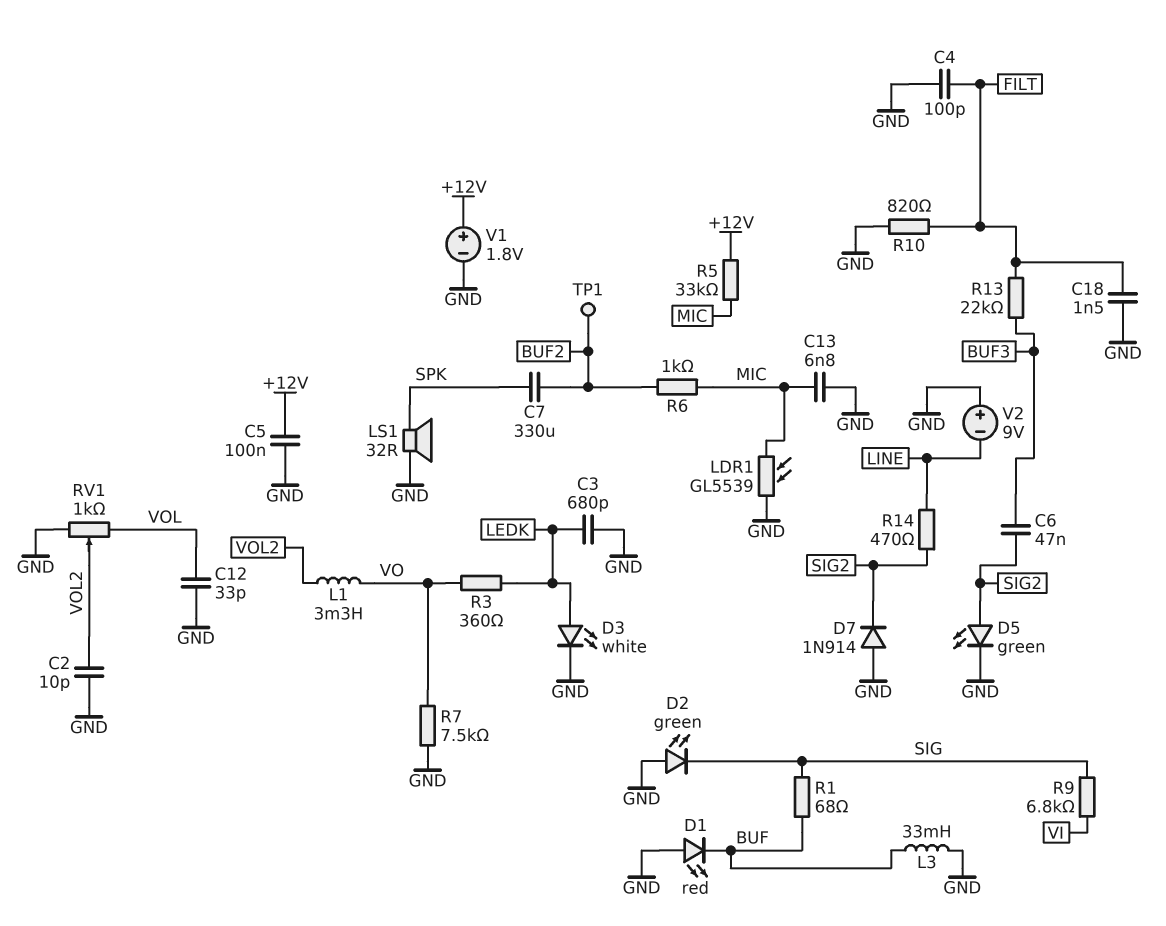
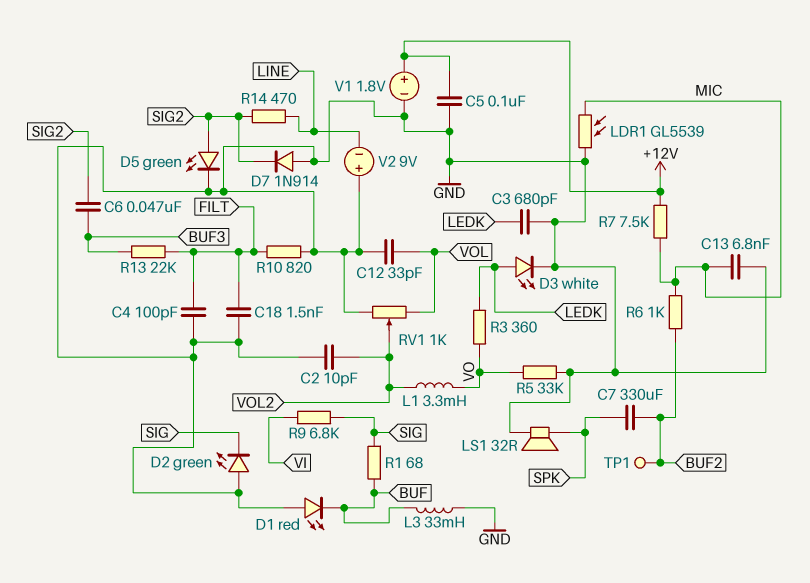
R5: 33k (+12V, MIC) -> 33k (GND, VO)
R7: 7.5k (GND, VO) -> 7.5k (+12V, MIC)

